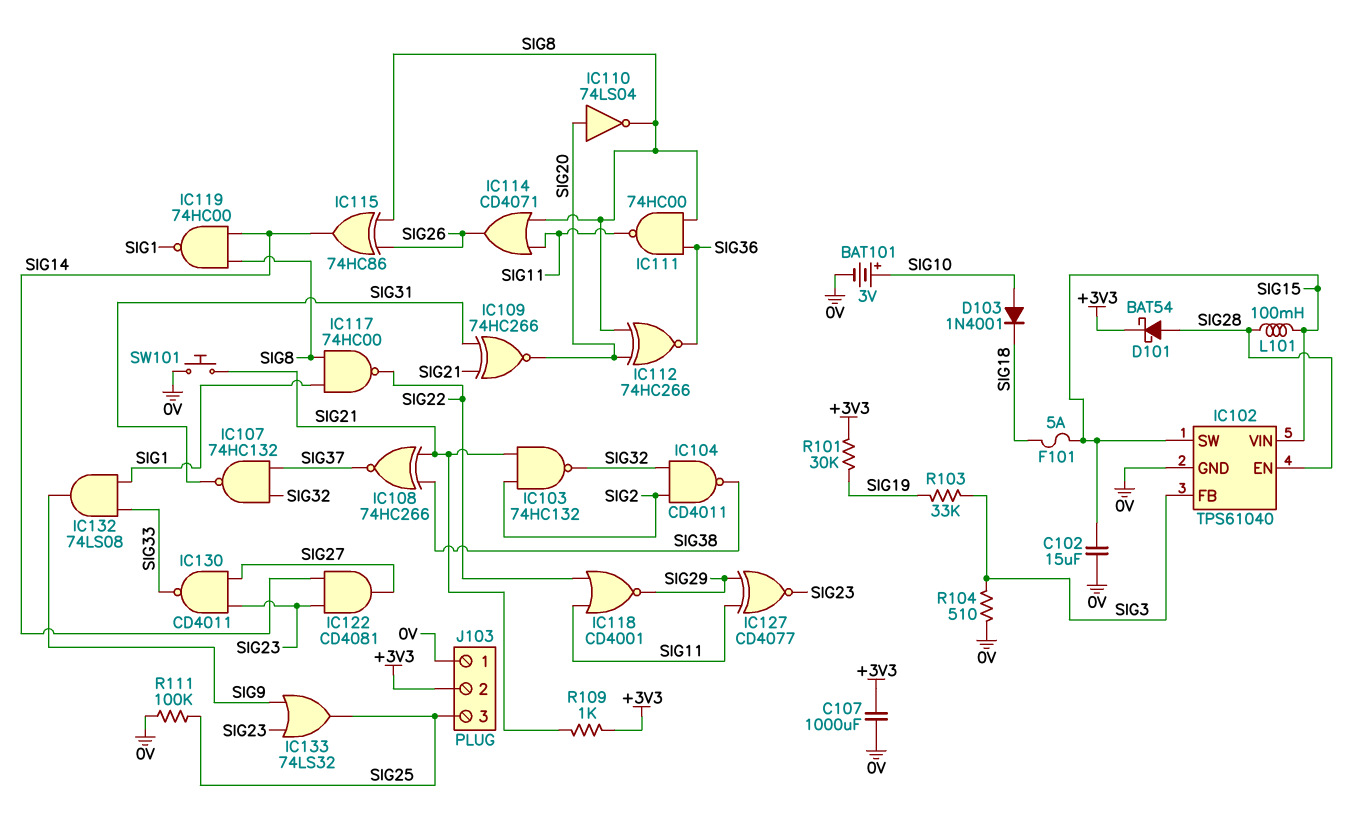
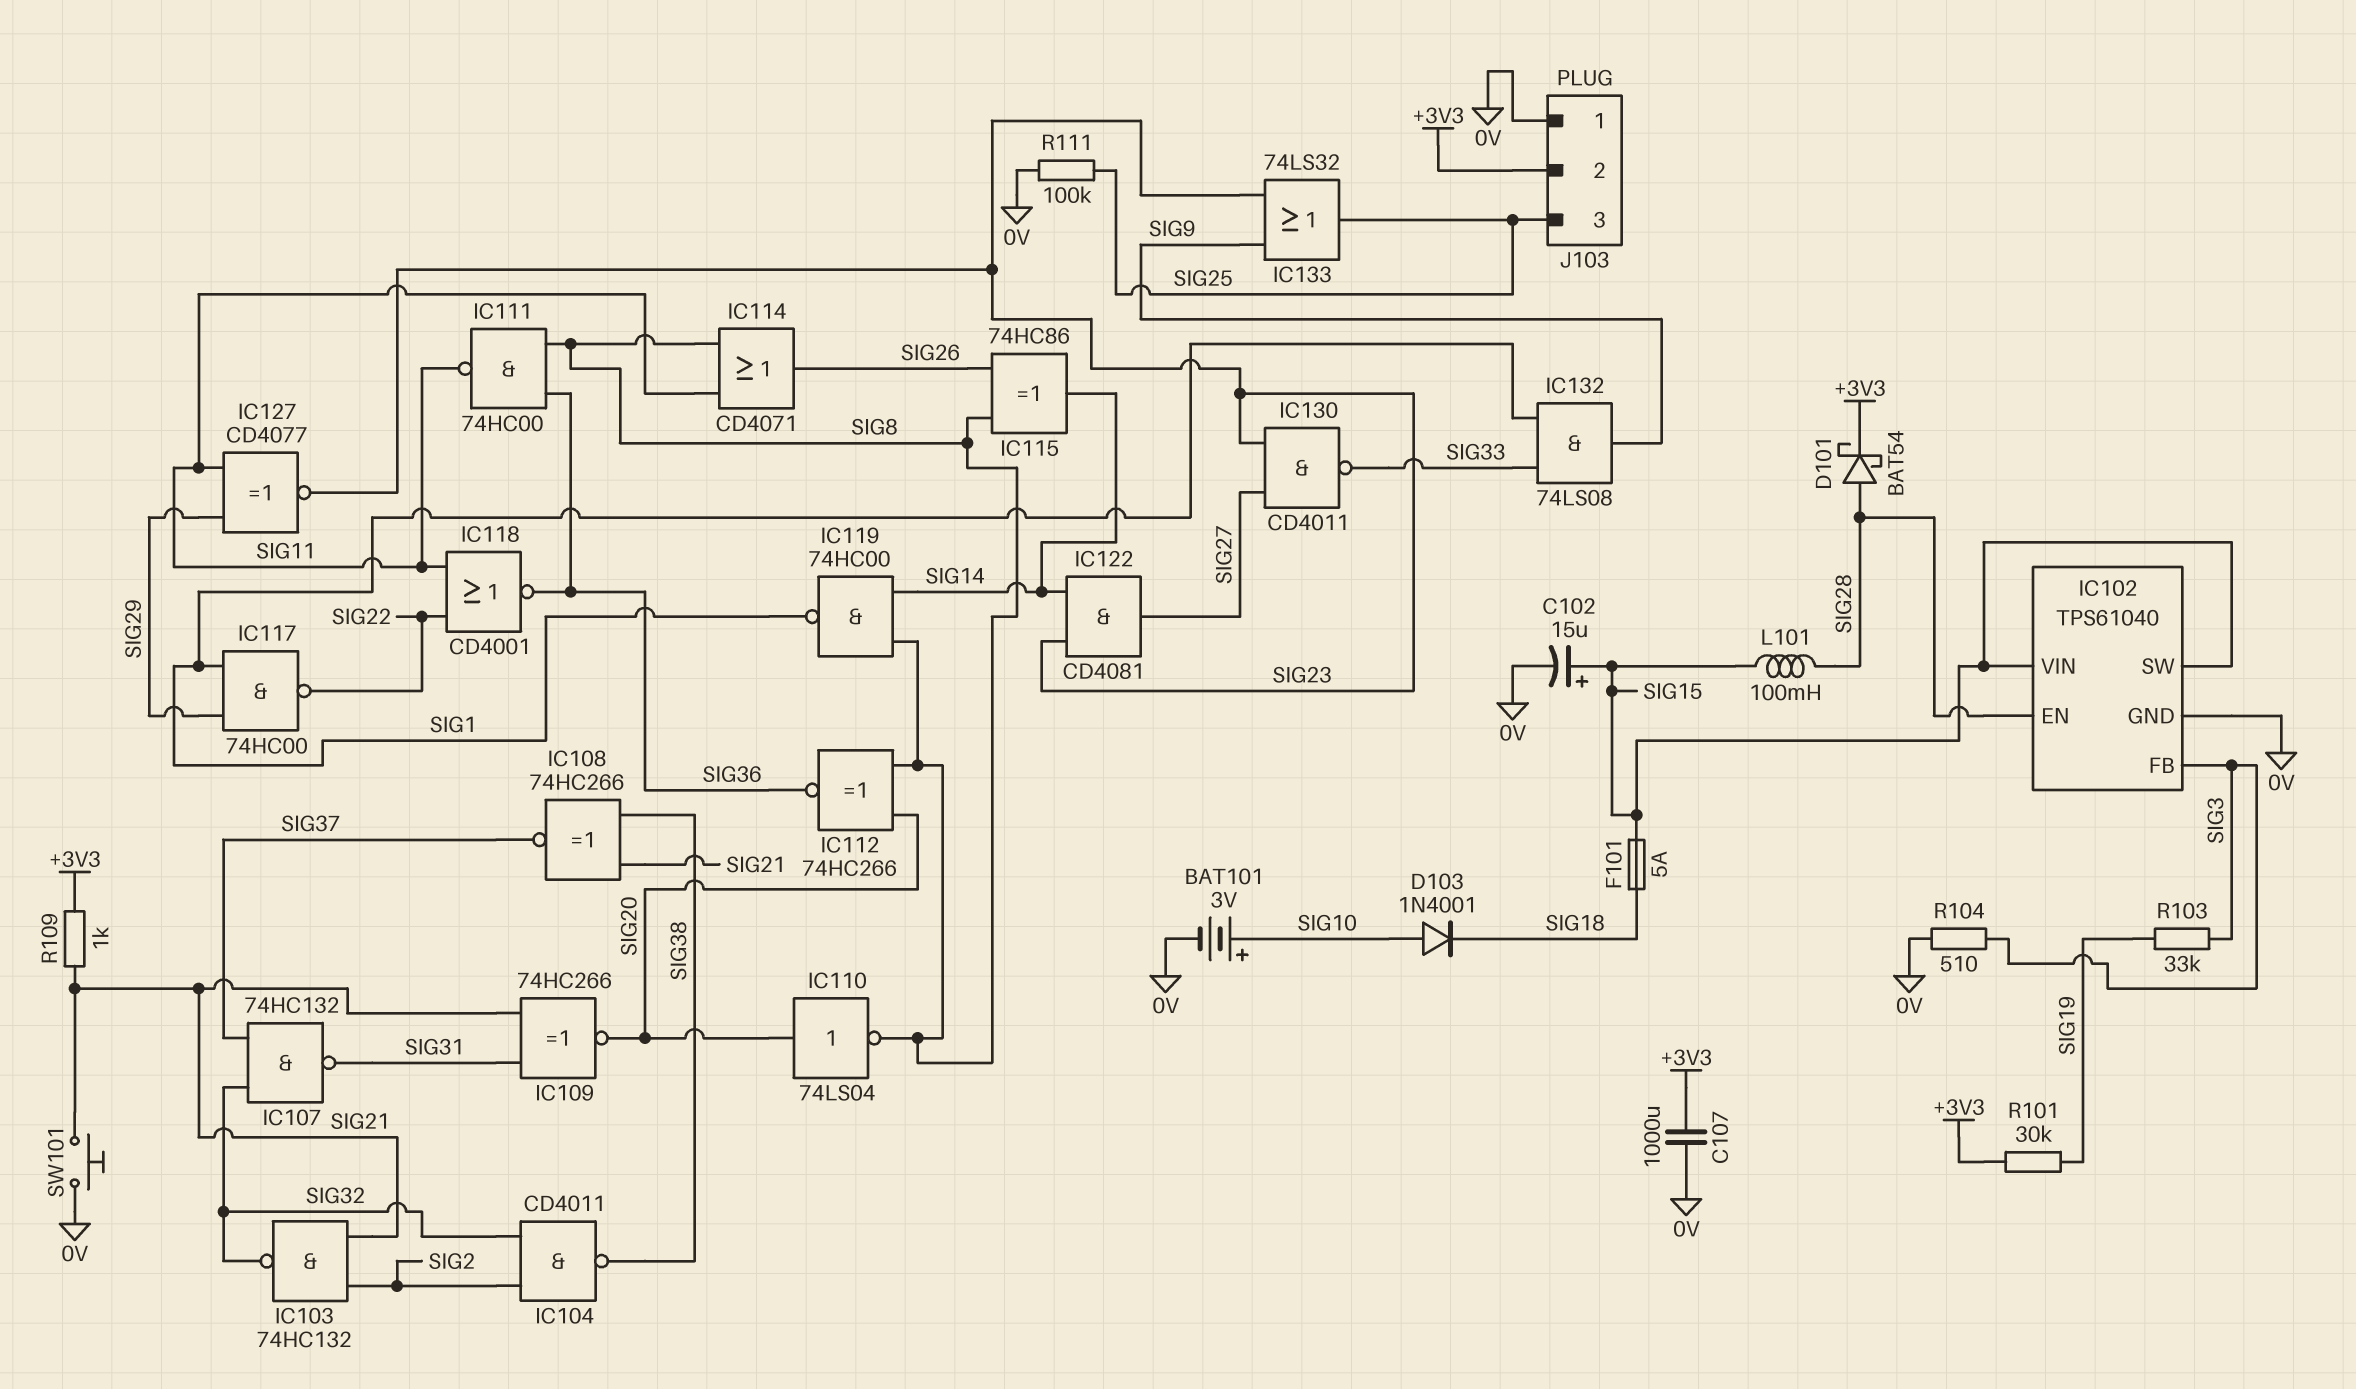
C102: 15uF (0V, SIG15) -> 15uF (plus SIG15, minus 0V)
IC117: NAND 74HC00 (in SIG1, in SIG8, out SIG22) -> NAND 74HC00 (in SIG1, in SIG29, out SIG22)
IC118: NOR CD4001 (in SIG11, in SIG22, out SIG29) -> NOR CD4001 (in SIG11, in SIG22, out SIG36)

